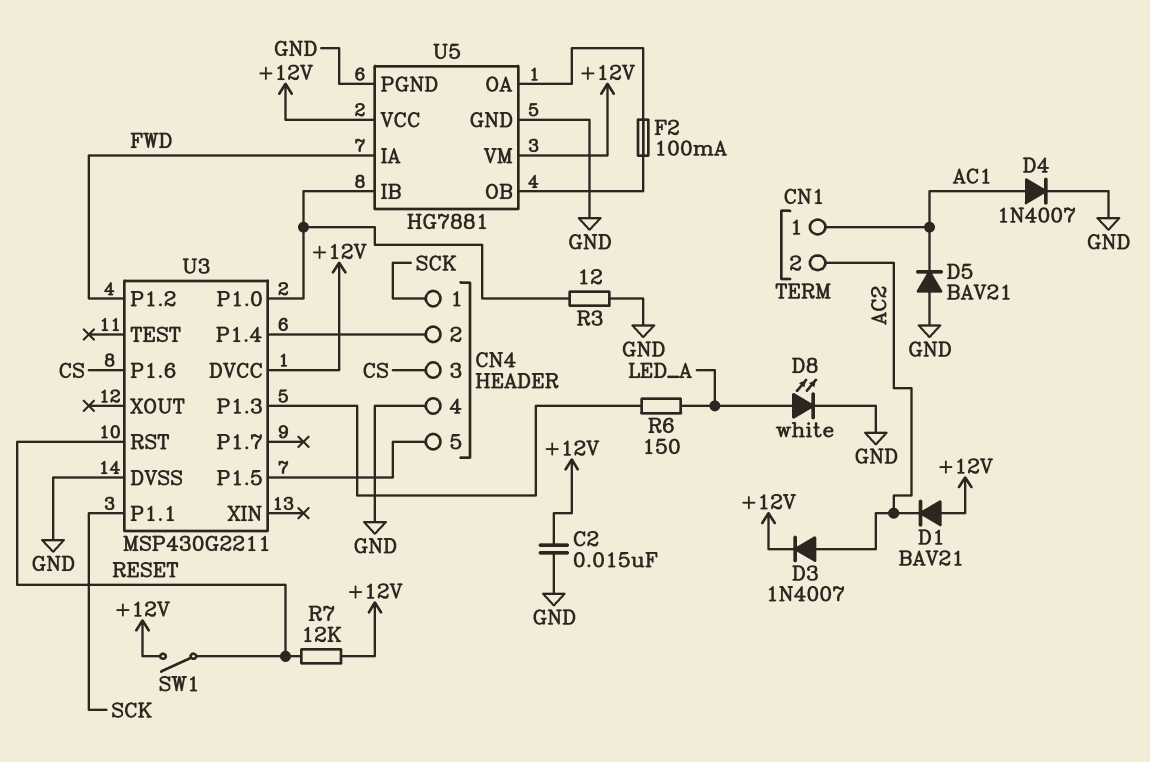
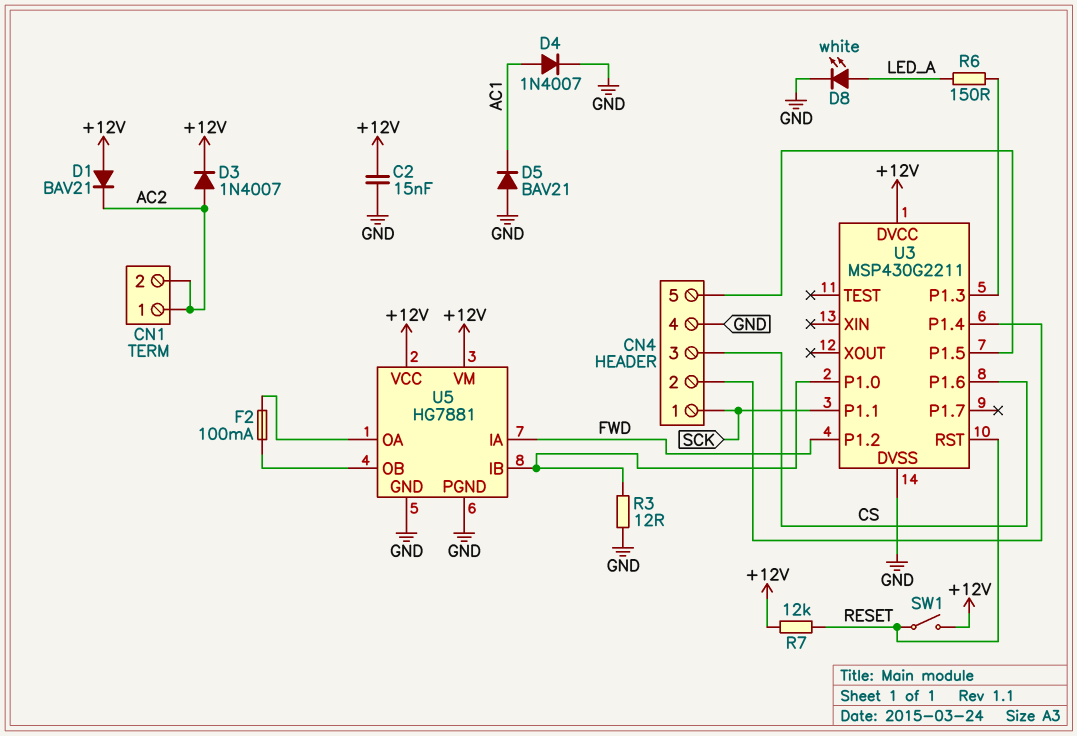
CN1 pin 1: AC1 -> AC2

